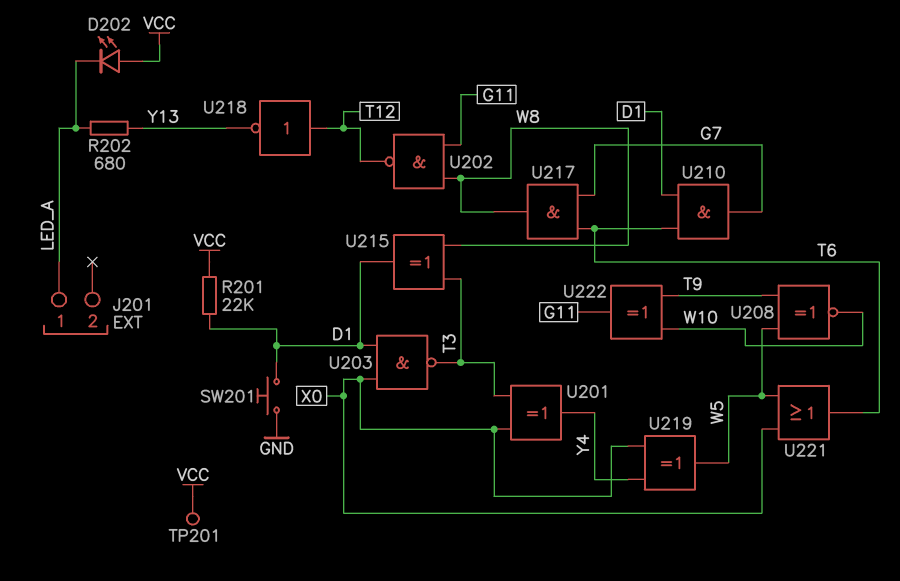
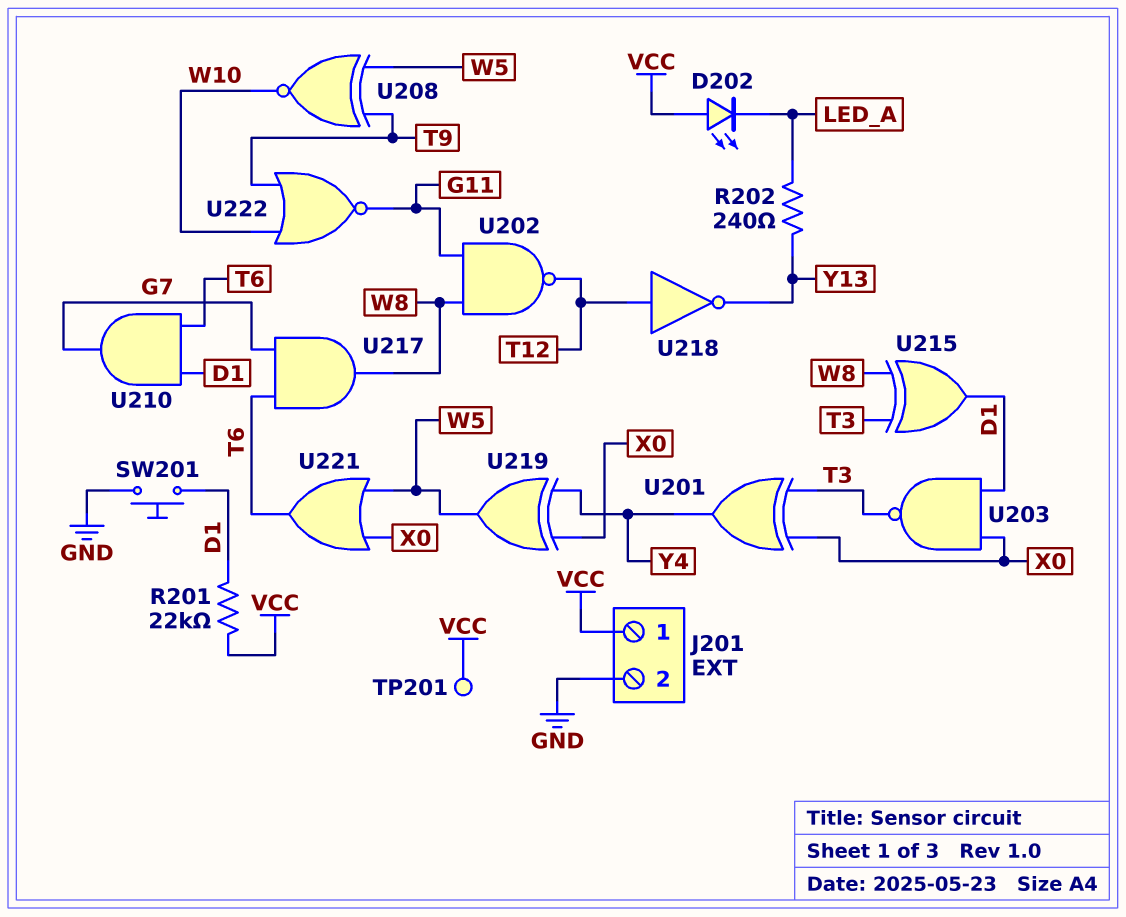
J201 pin 1: LED_A -> VCC
J201 pin 2: none -> GND
R202: 680 (LED_A, Y13) -> 240 (LED_A, Y13)
U222: XOR (in T9, in W10, out G11) -> NOR (in T9, in W10, out G11)

